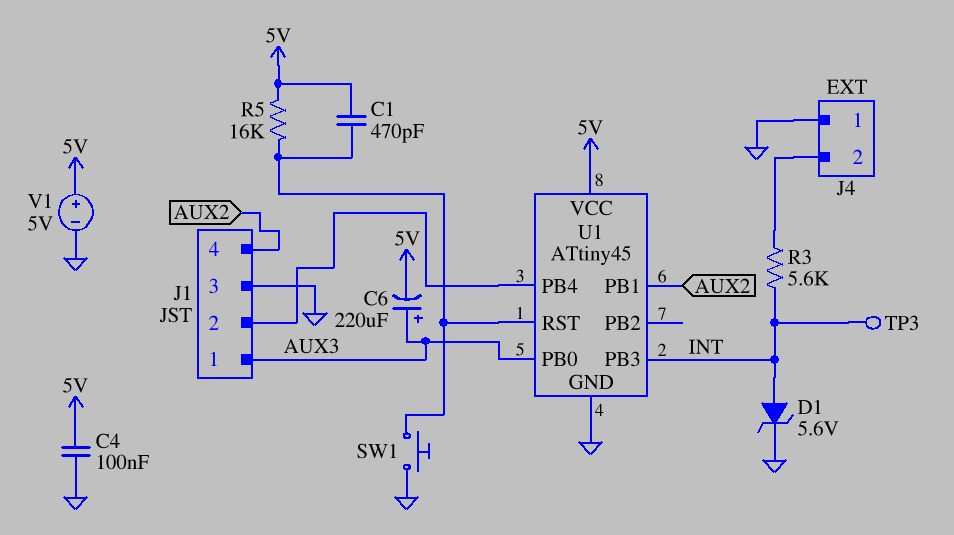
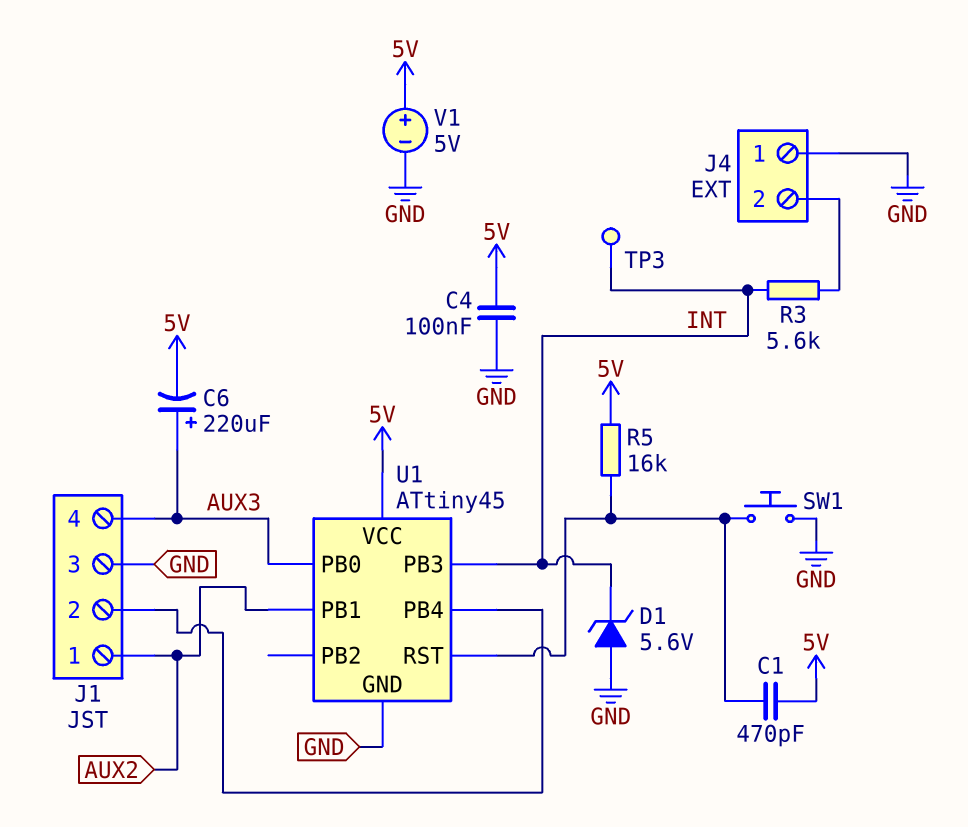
D1: zener 5.6V (A INT, K GND) -> zener 5.6V (A GND, K INT)
J1 pin 1: AUX3 -> AUX2
J1 pin 4: AUX2 -> AUX3

